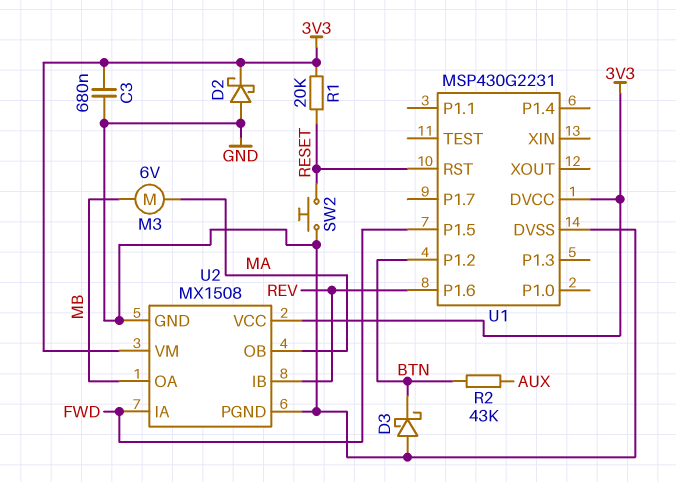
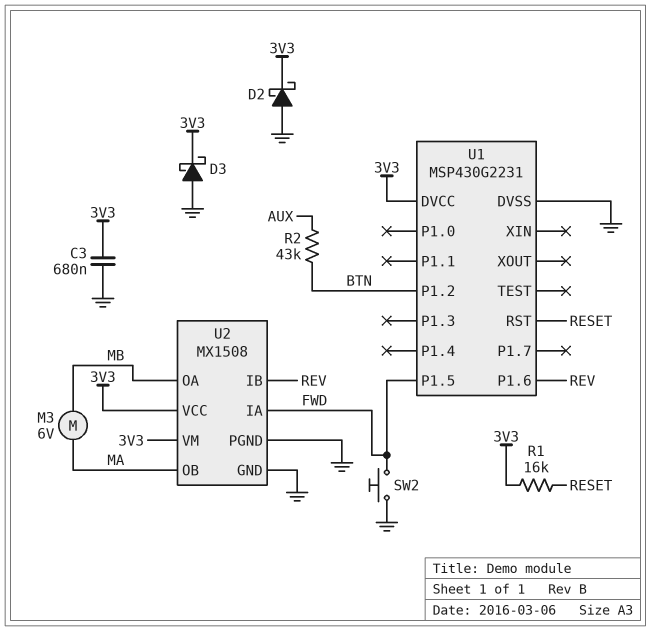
D3: schottky (A GND, K BTN) -> schottky (A GND, K 3V3)
R1: 20k (3V3, RESET) -> 16k (3V3, RESET)
SW2: button (GND, RESET) -> button (FWD, GND)

